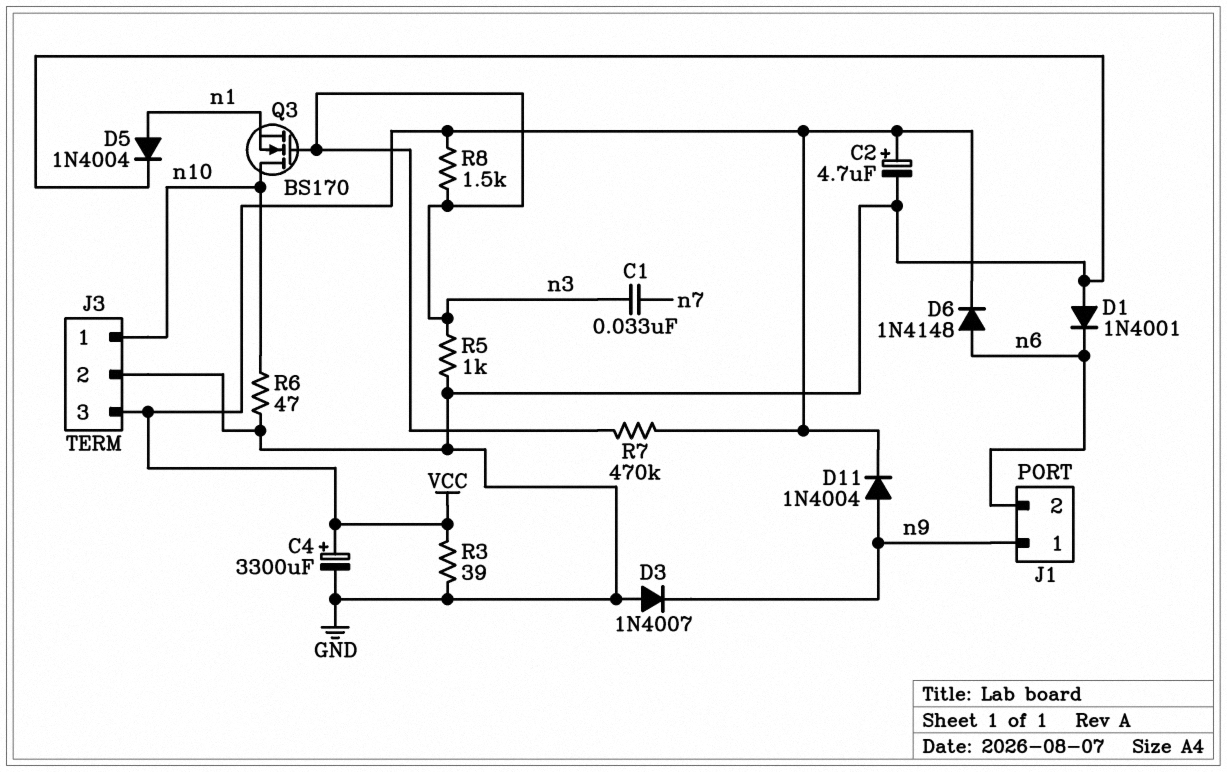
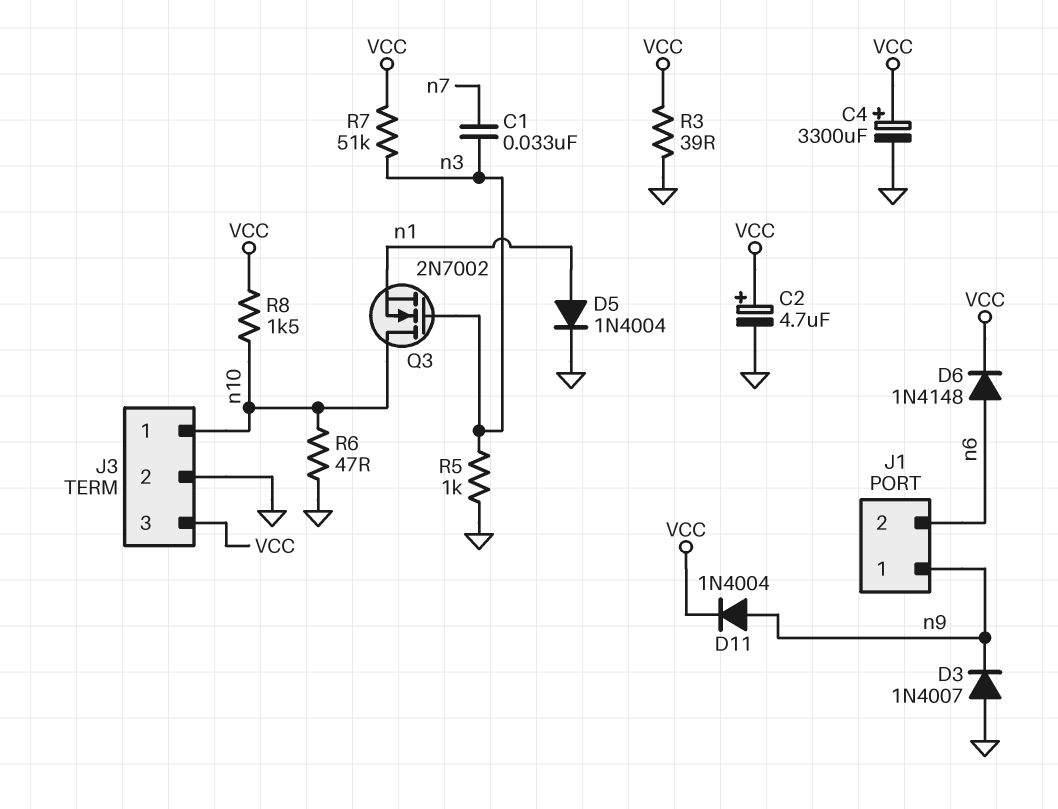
D1: diode 1N4001 (A GND, K n6) -> none
Q3: NMOS BS170 (G n3, D n10, S n1) -> NMOS 2N7002 (G n3, D n10, S n1)
R7: 470k (VCC, n3) -> 51k (VCC, n3)
R8: 1.5k (VCC, n3) -> 1.5k (VCC, n10)

